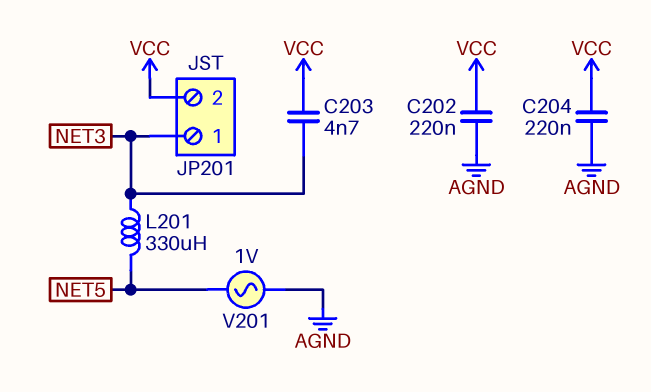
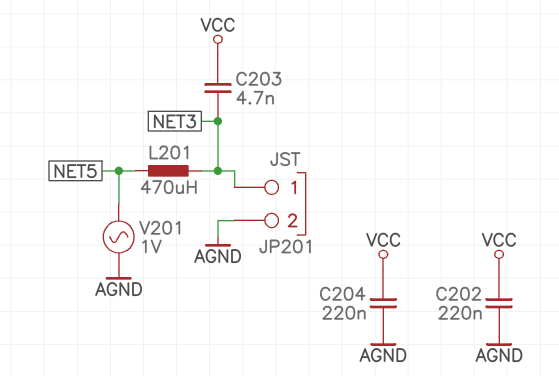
JP201 pin 2: VCC -> AGND
L201: 330uH (NET3, NET5) -> 470uH (NET3, NET5)

